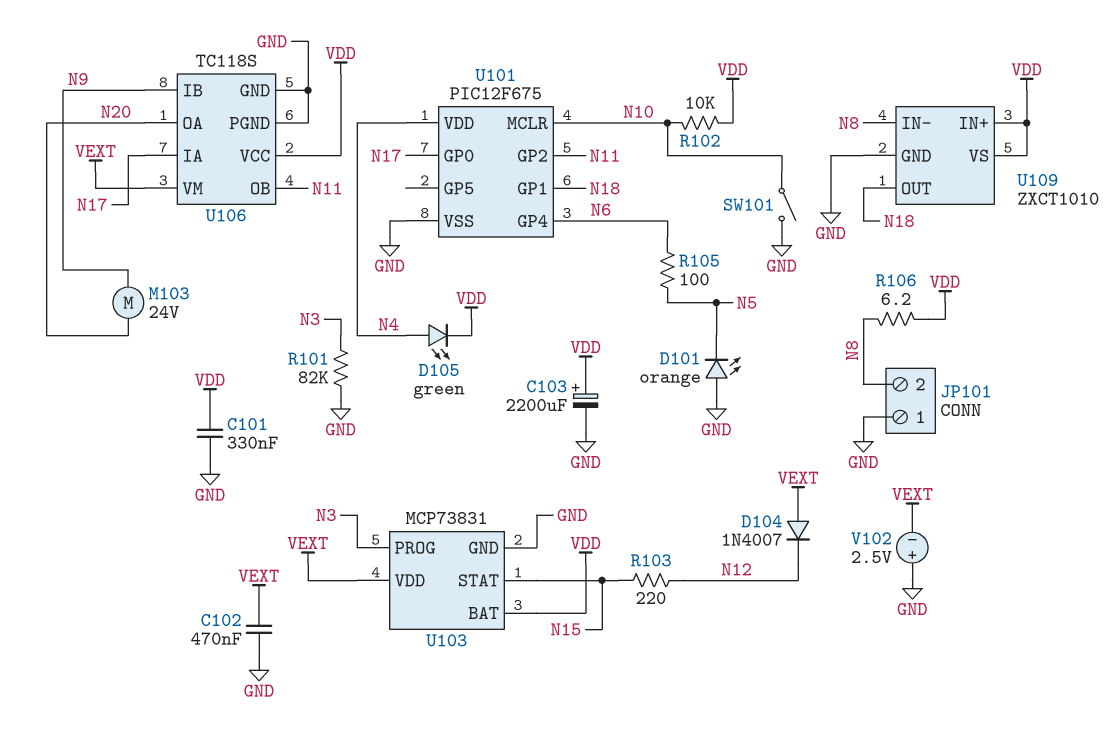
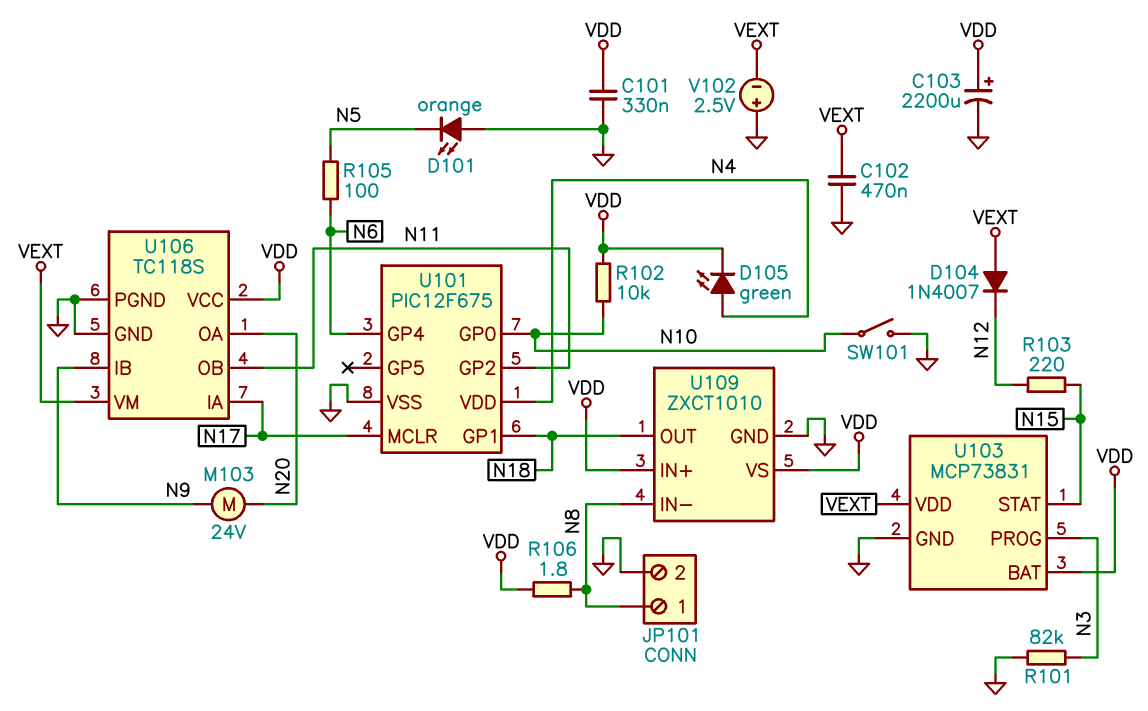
JP101 pin 1: GND -> N8
JP101 pin 2: N8 -> GND
R106: 6.2 (N8, VDD) -> 1.8 (N8, VDD)
U101 pin GP0: N17 -> N10
U101 pin MCLR: N10 -> N17

